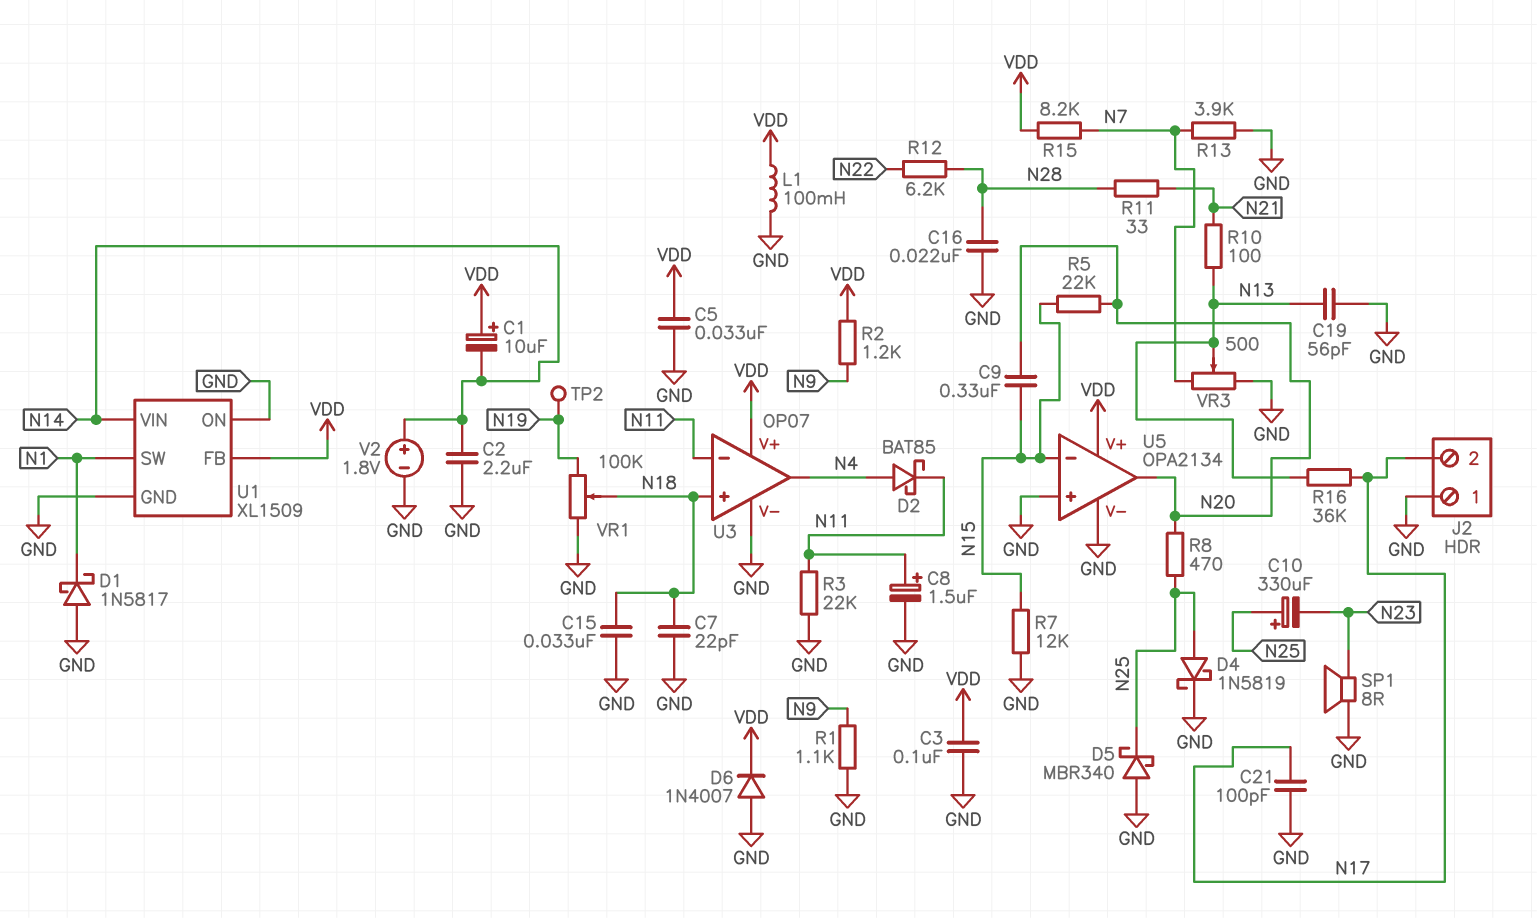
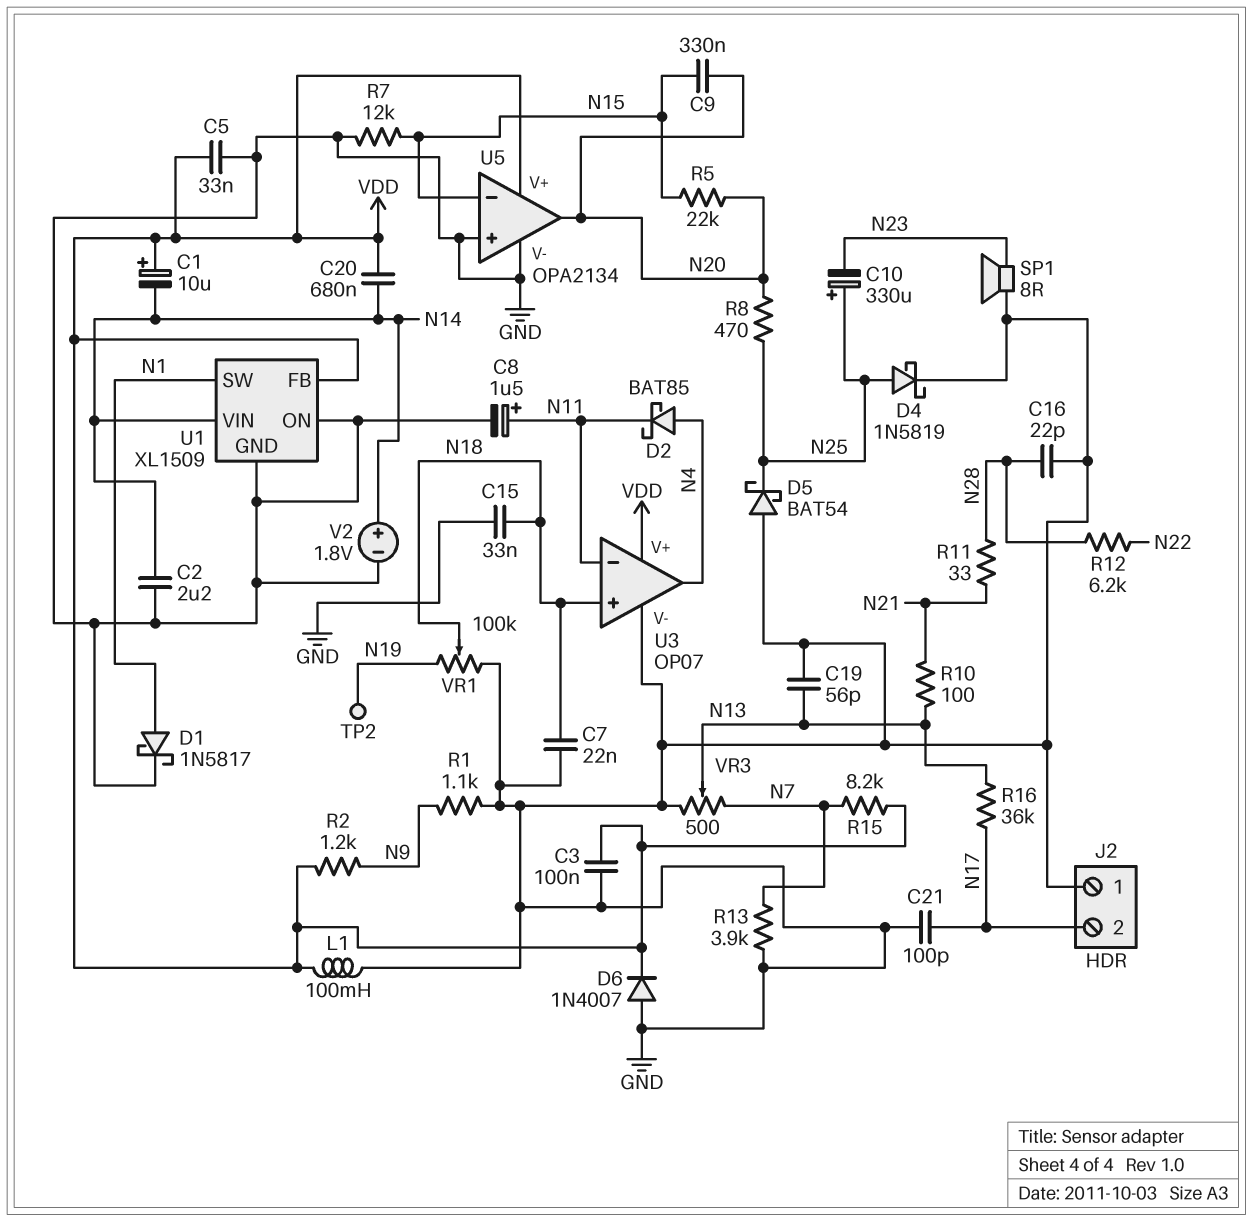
C7: 22pF (GND, N18) -> 22nF (GND, N18)
C16: 22nF (GND, N28) -> 22pF (GND, N28)
C20: none -> 680nF (N14, VDD)
D1: schottky 1N5817 (A GND, K N1) -> schottky 1N5817 (A N1, K GND)
D5: schottky MBR340 (A GND, K N25) -> schottky BAT54 (A GND, K N25)
R3: 22k (GND, N11) -> none

